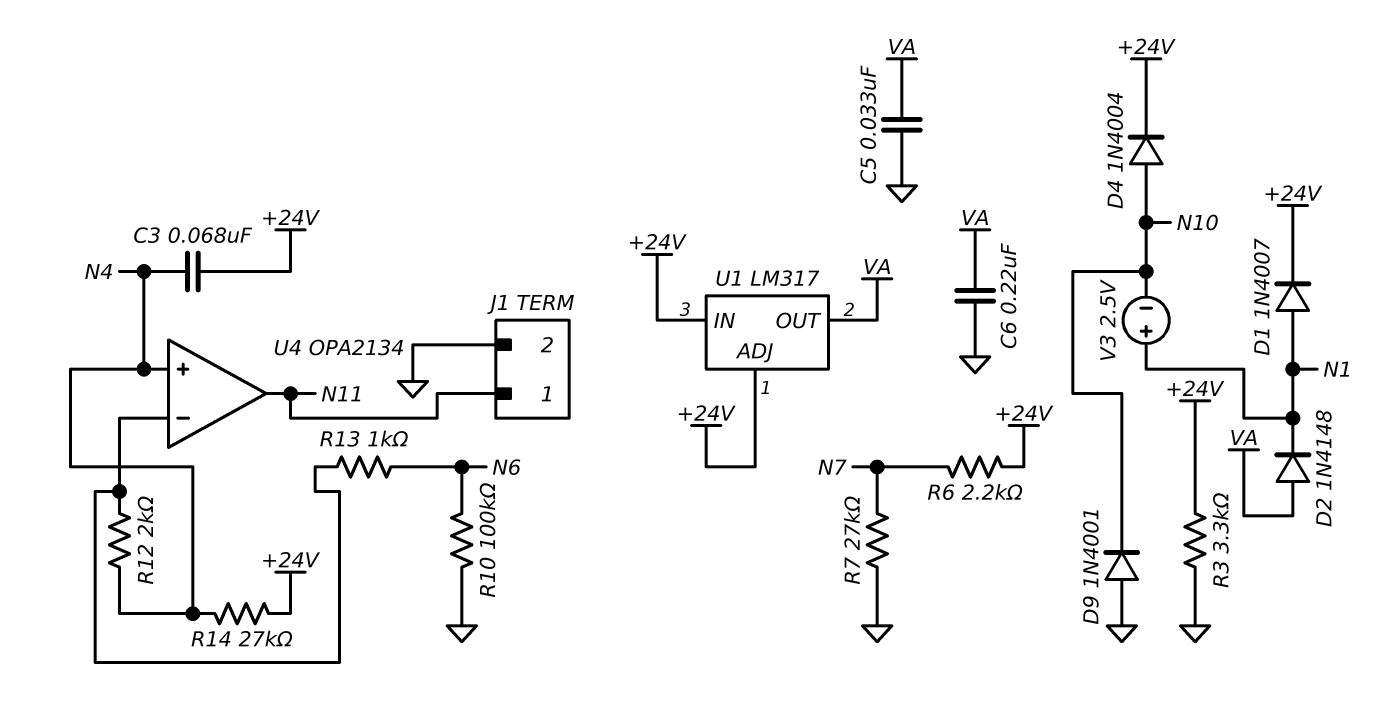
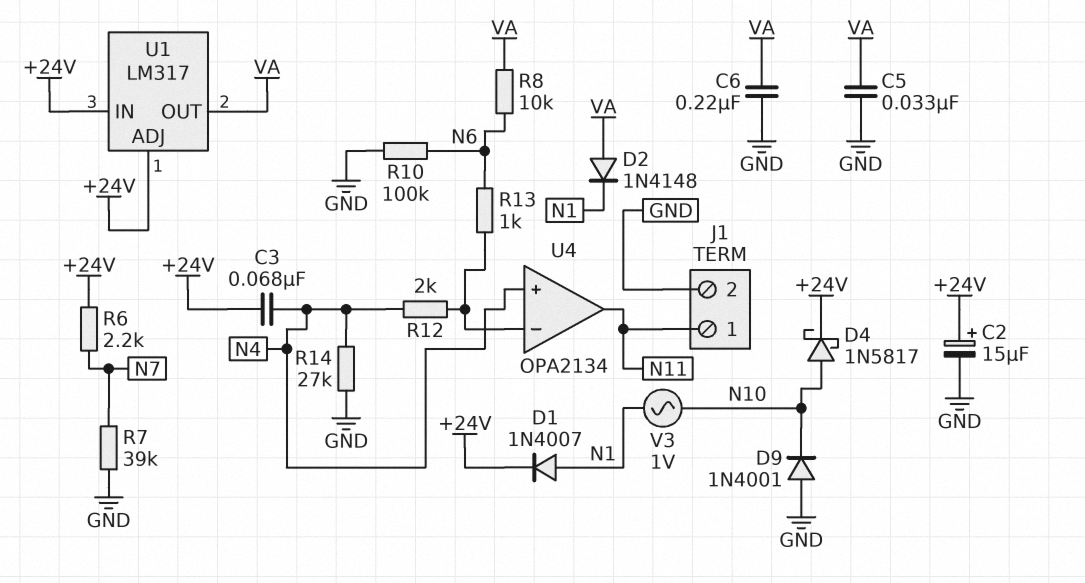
C2: none -> 15uF (plus +24V, minus GND)
D4: diode 1N4004 (A N10, K +24V) -> schottky 1N5817 (A N10, K +24V)
R3: 3.3k (+24V, GND) -> none
R7: 27k (GND, N7) -> 39k (GND, N7)
R8: none -> 10k (N6, VA)
R14: 27k (+24V, N4) -> 27k (GND, N4)
V3: 2.5V (plus N1, minus N10) -> AC 1V (N1, N10)

